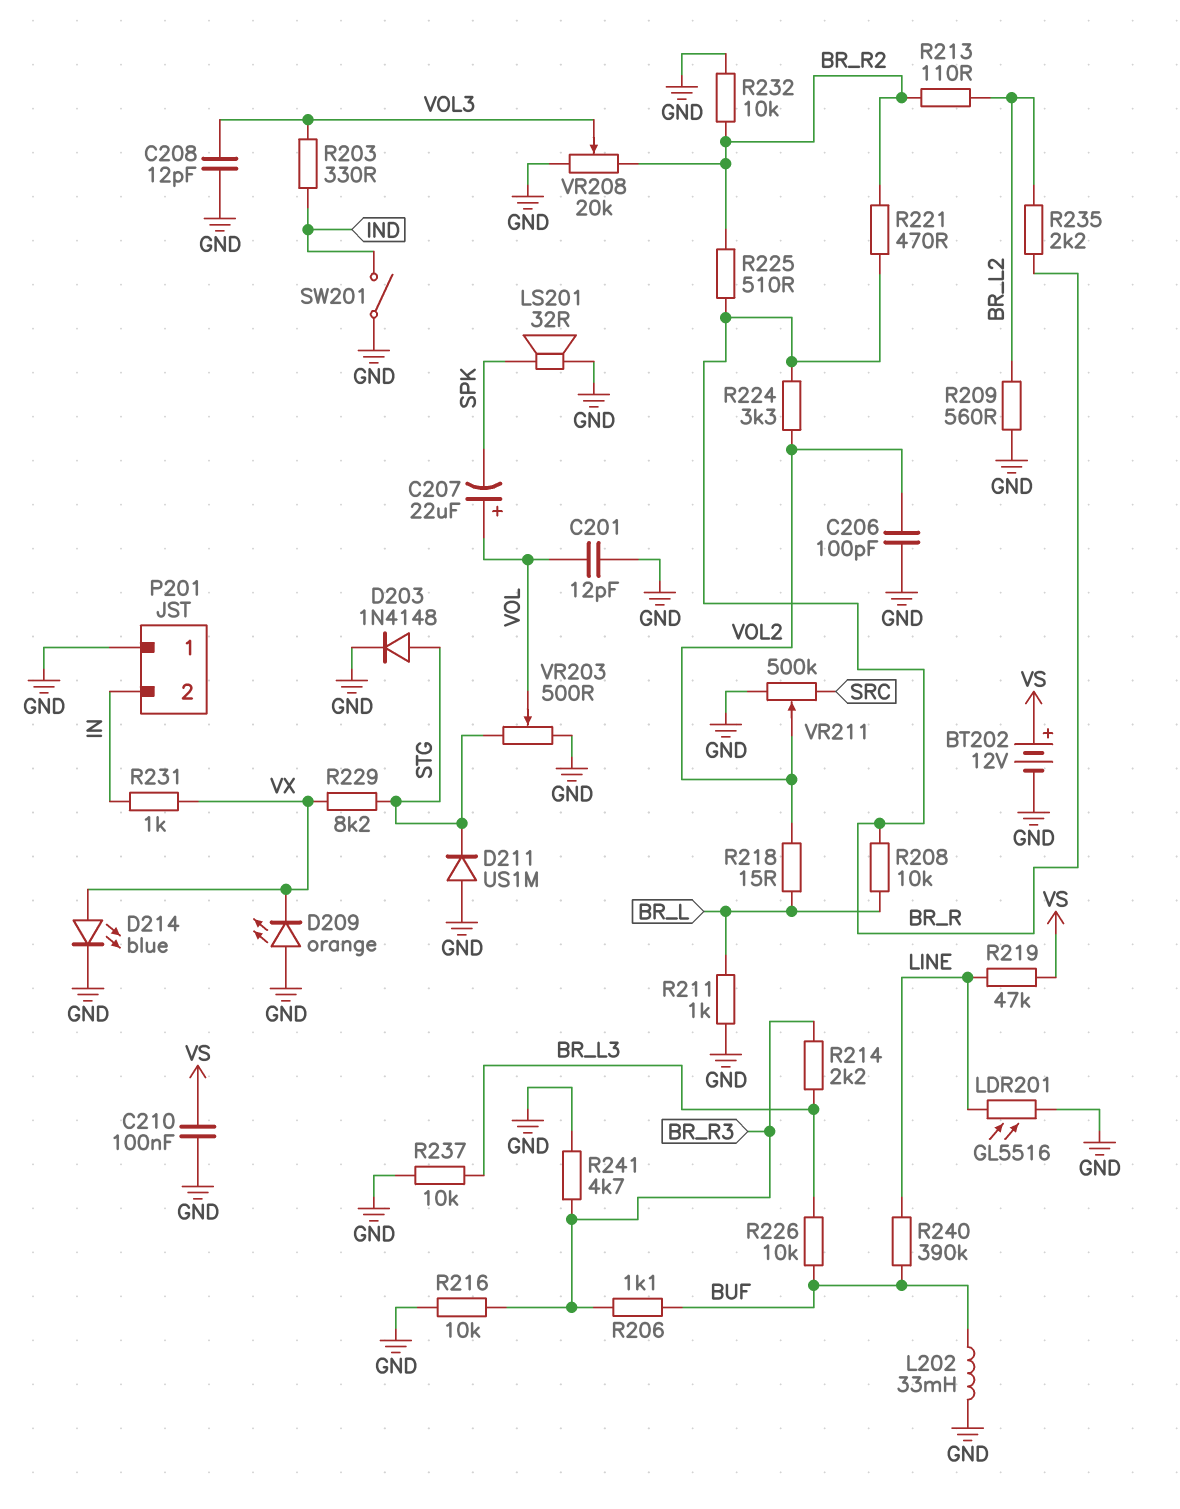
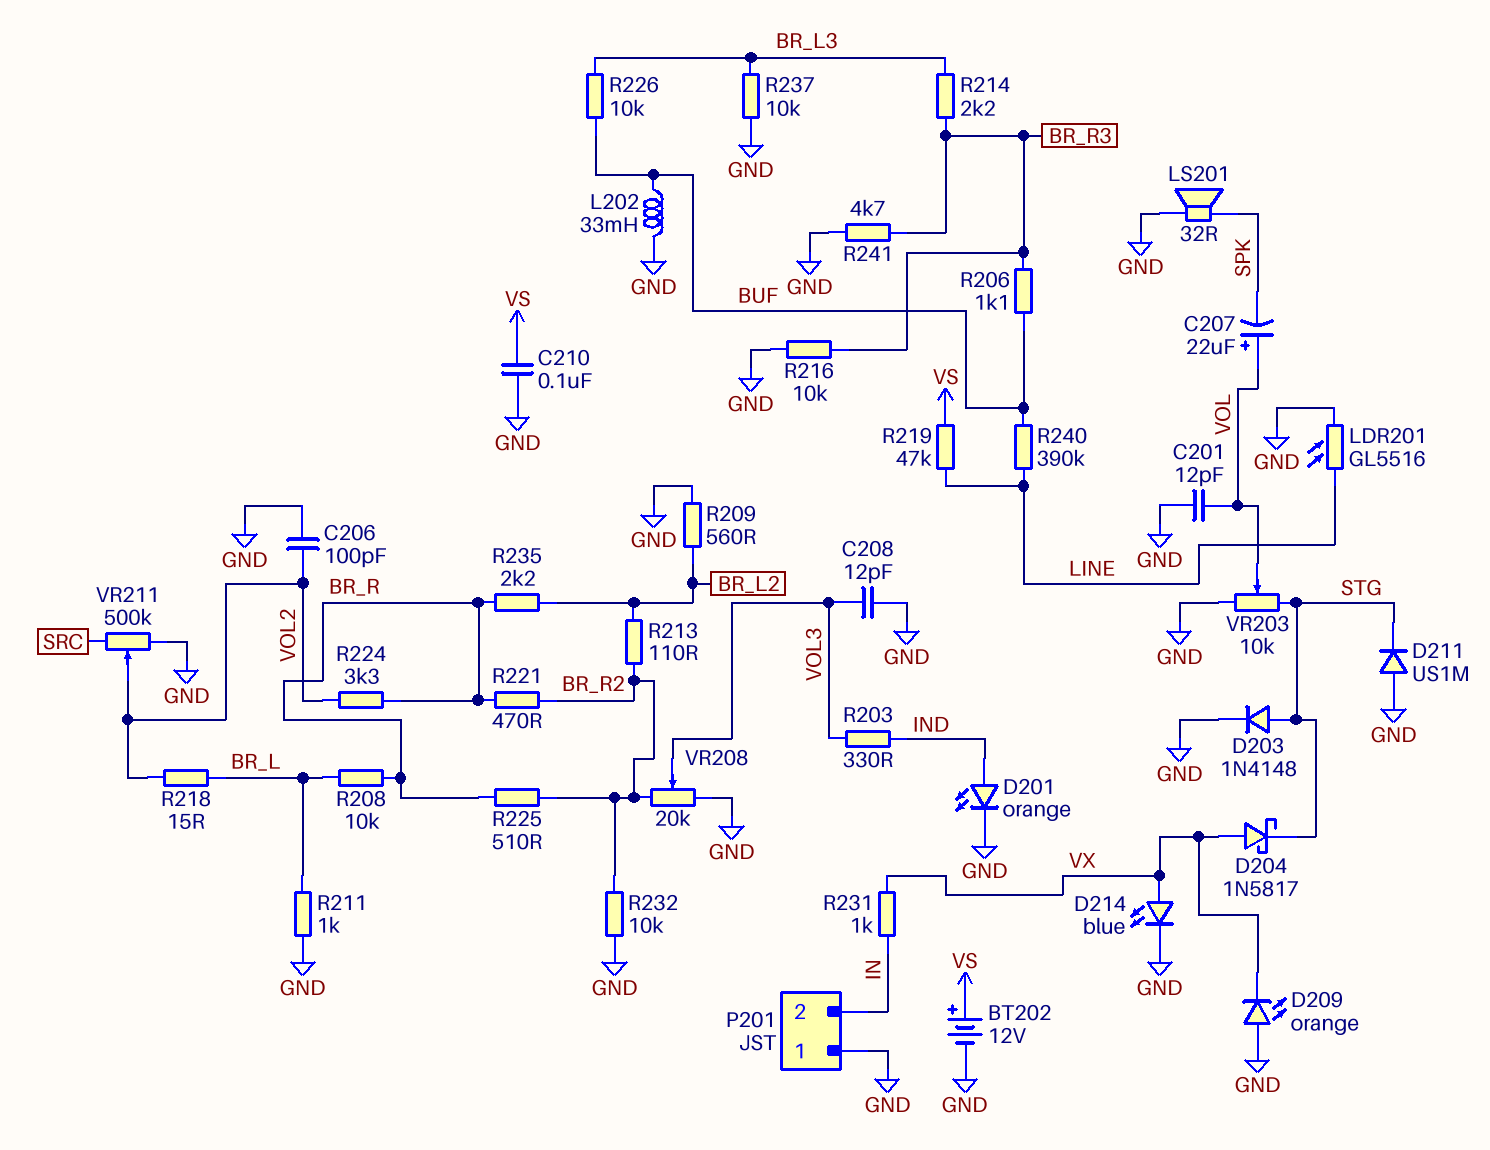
D201: none -> LED orange (A IND, K GND)
D204: none -> schottky 1N5817 (A VX, K STG)
R229: 8.2k (STG, VX) -> none
SW201: switch (GND, IND) -> none
VR203: 500 (GND, STG, wiper VOL) -> 10k (GND, STG, wiper VOL)

